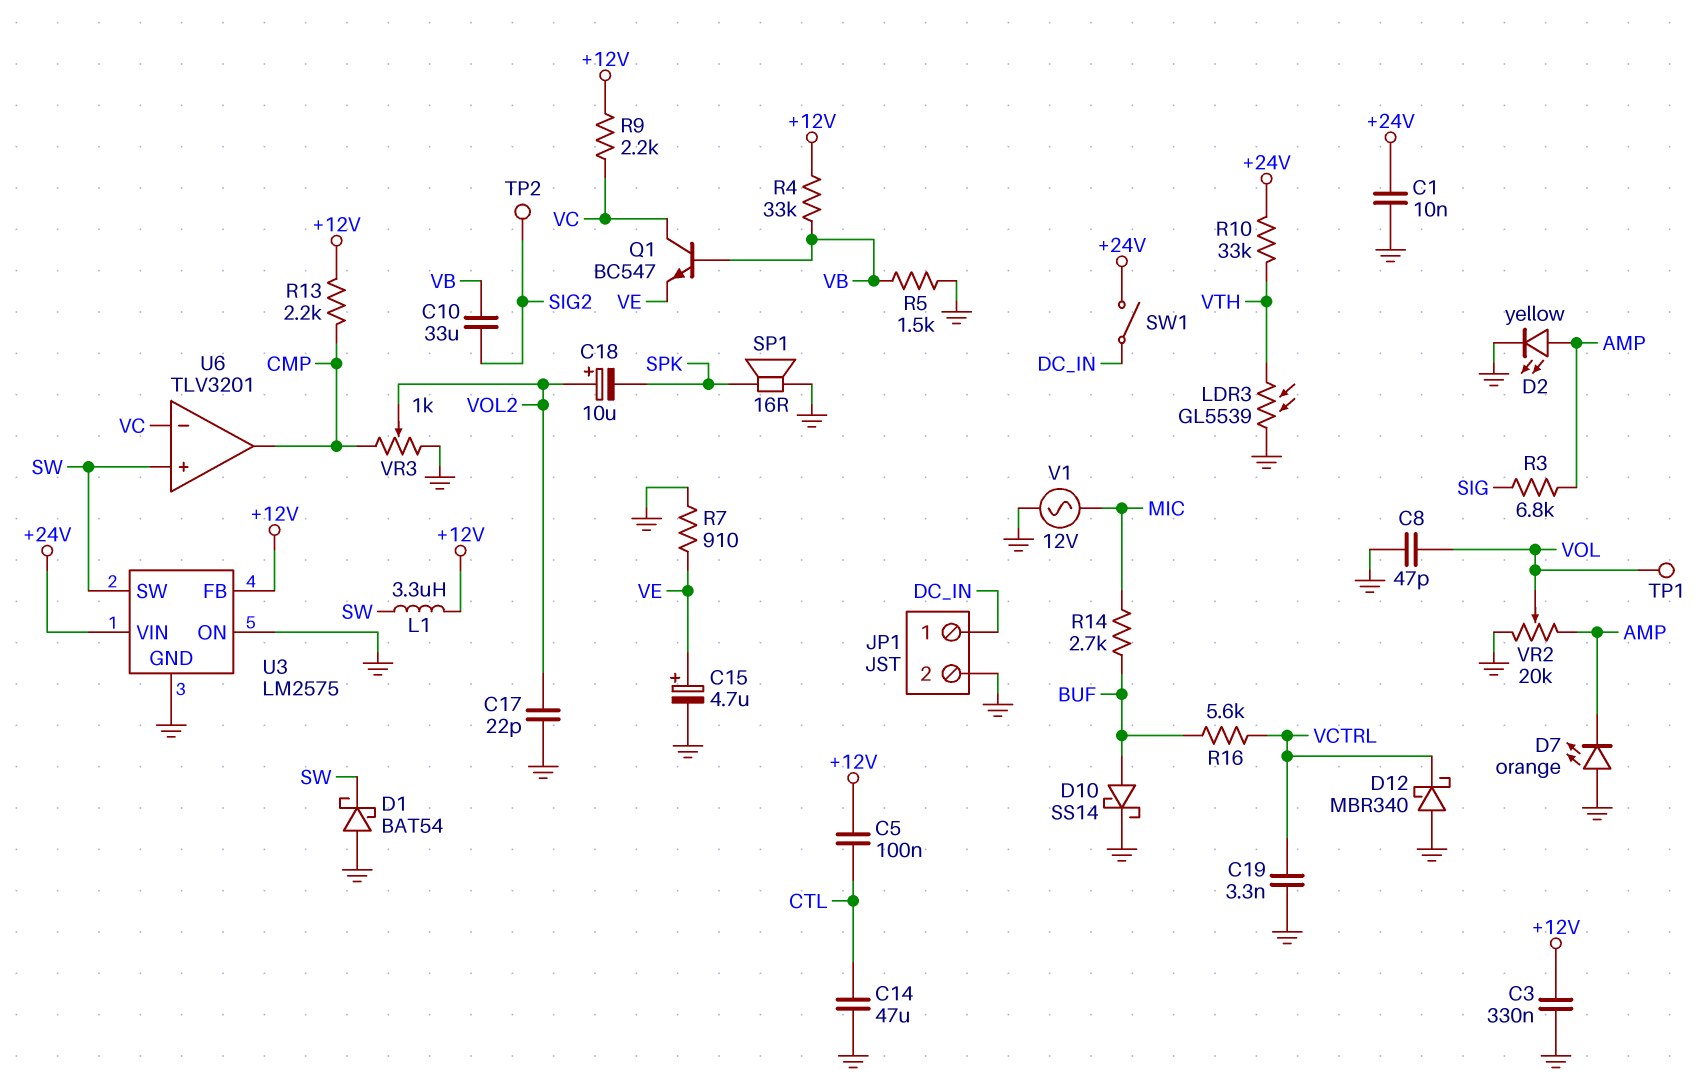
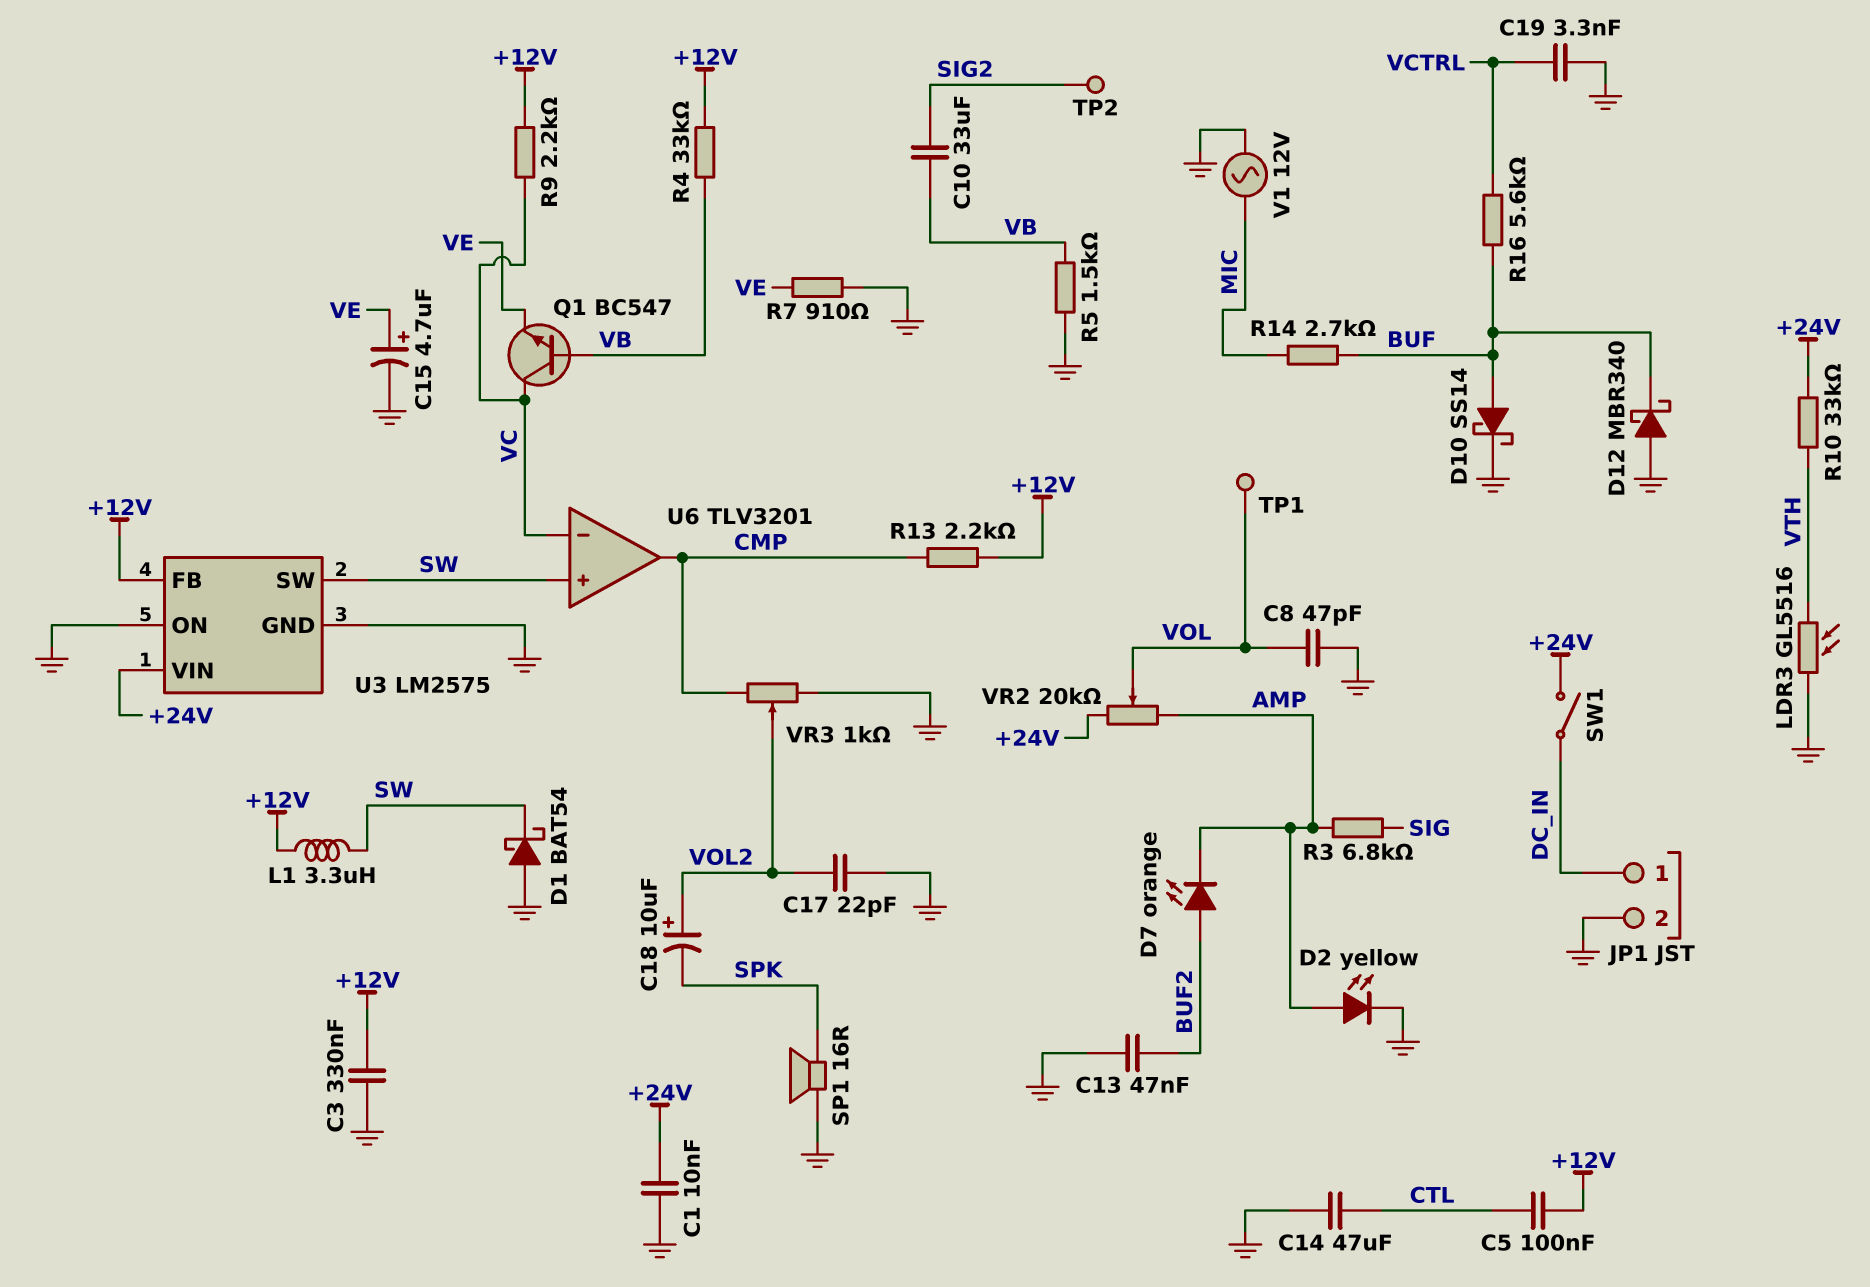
C13: none -> 47nF (BUF2, GND)
D7: LED orange (A GND, K AMP) -> LED orange (A BUF2, K AMP)
D12: schottky MBR340 (A GND, K VCTRL) -> schottky MBR340 (A GND, K BUF)
LDR3: GL5539 (GND, VTH) -> GL5516 (GND, VTH)
VR2: 20k (AMP, GND, wiper VOL) -> 20k (+24V, AMP, wiper VOL)

